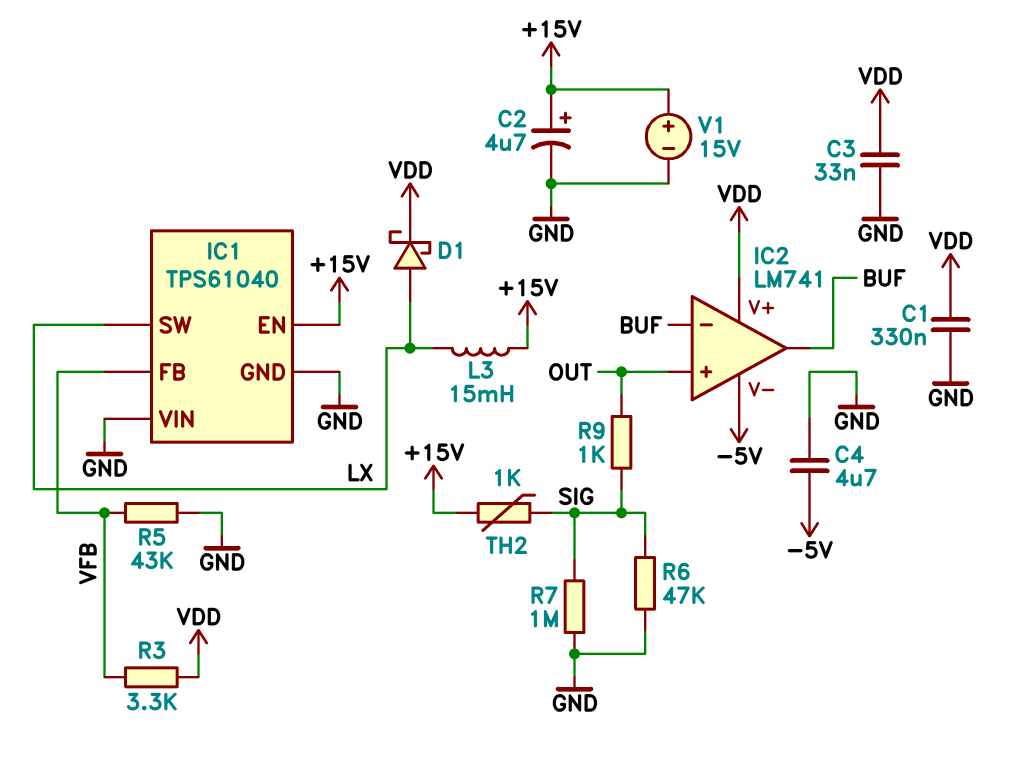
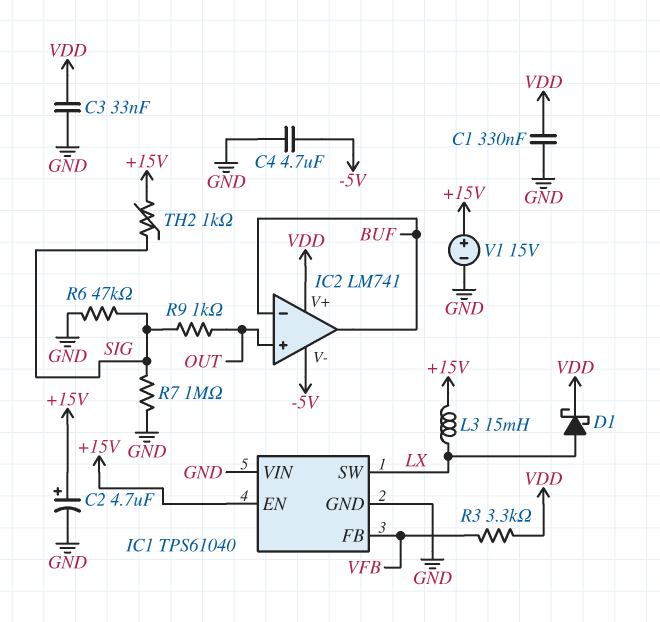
R5: 43k (GND, VFB) -> none

